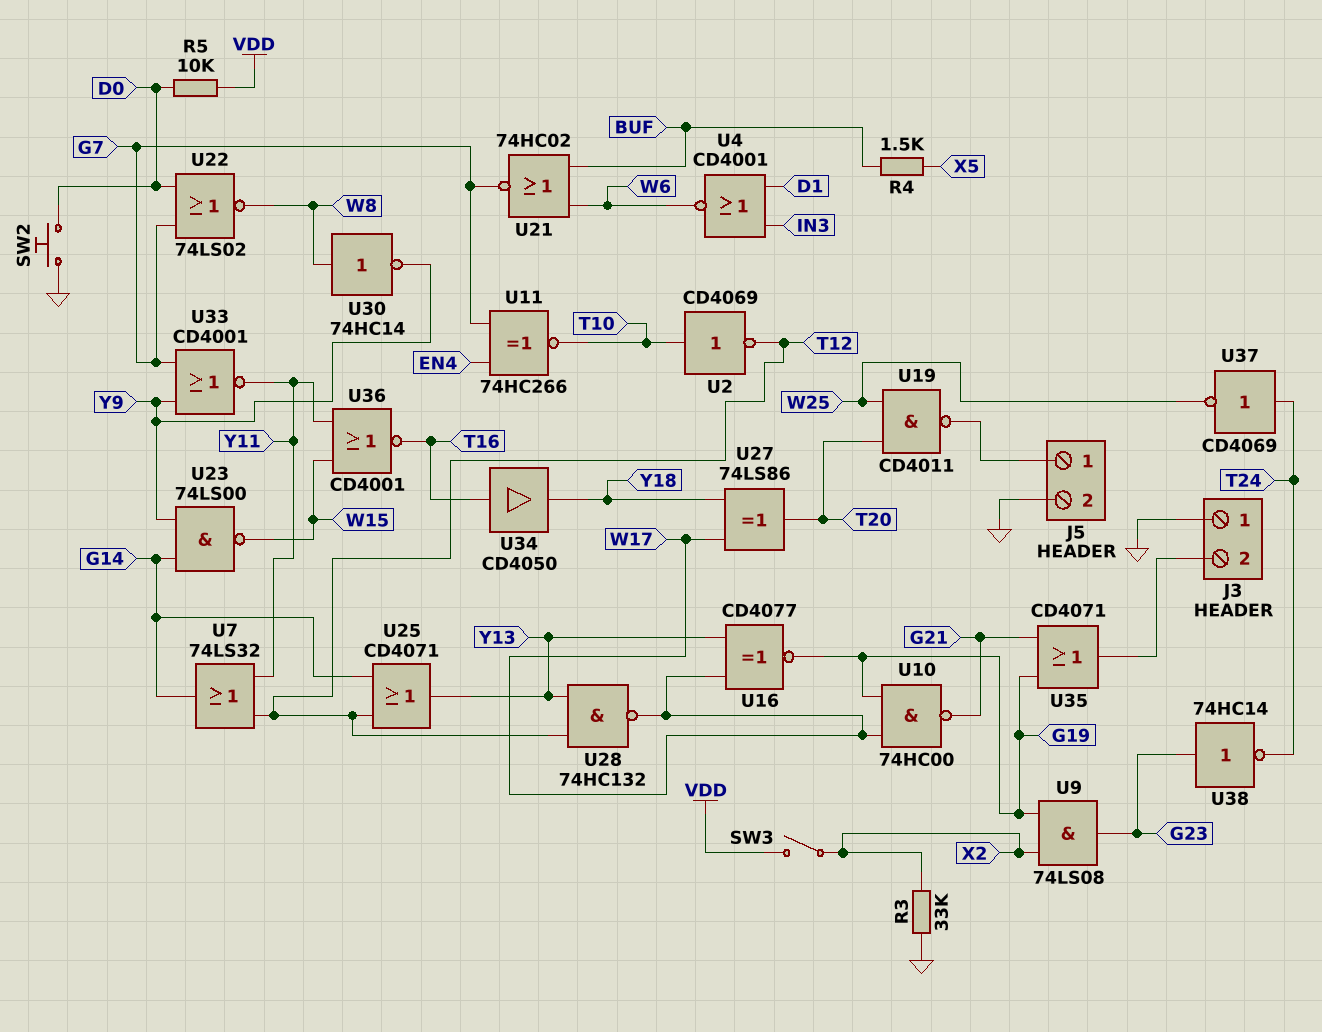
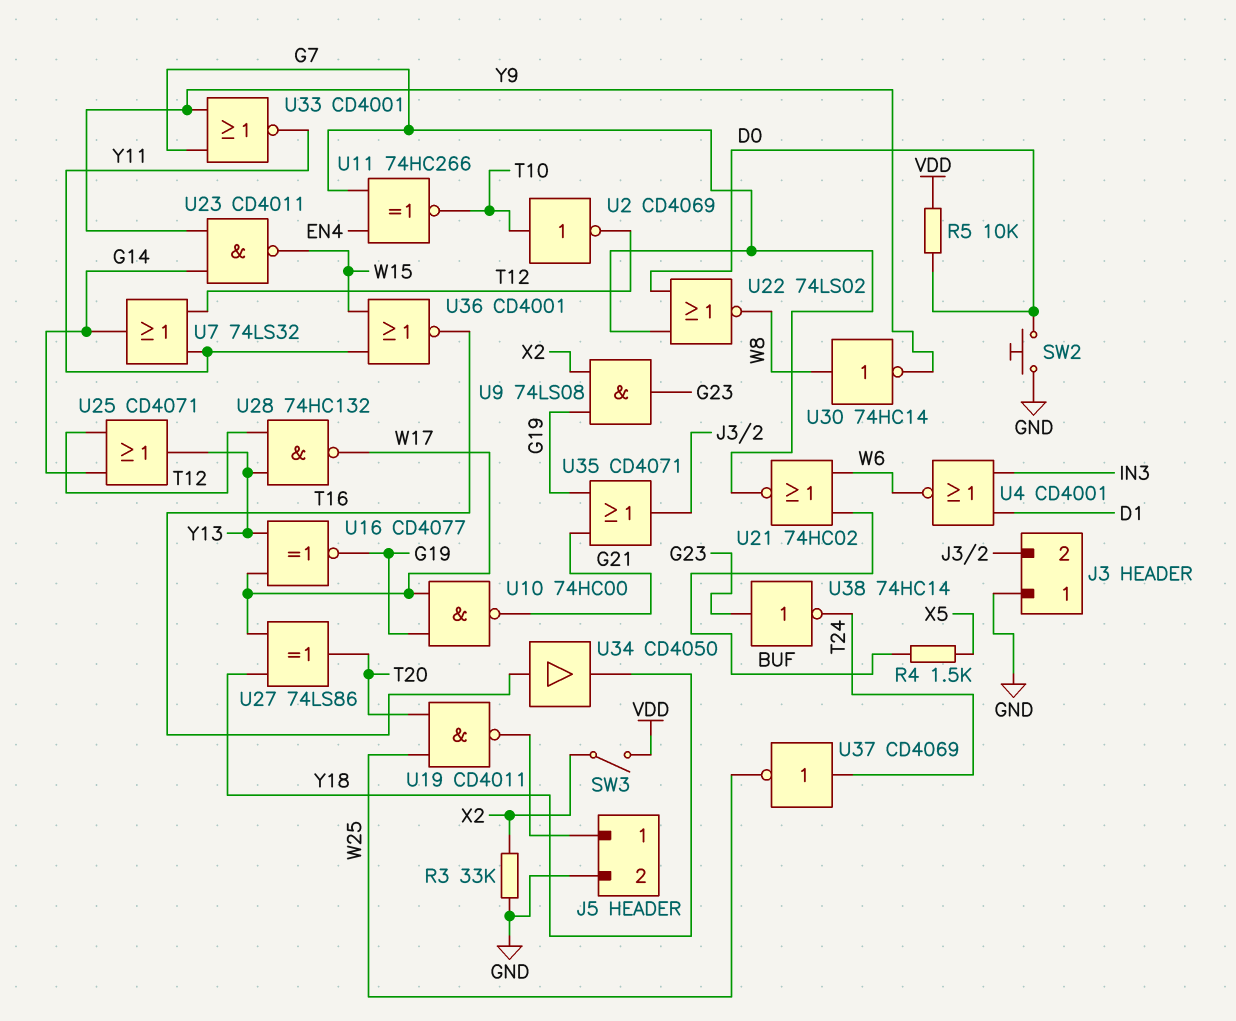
U23: NAND 74LS00 (in G14, in Y9, out W15) -> NAND CD4011 (in G14, in Y9, out W15)

